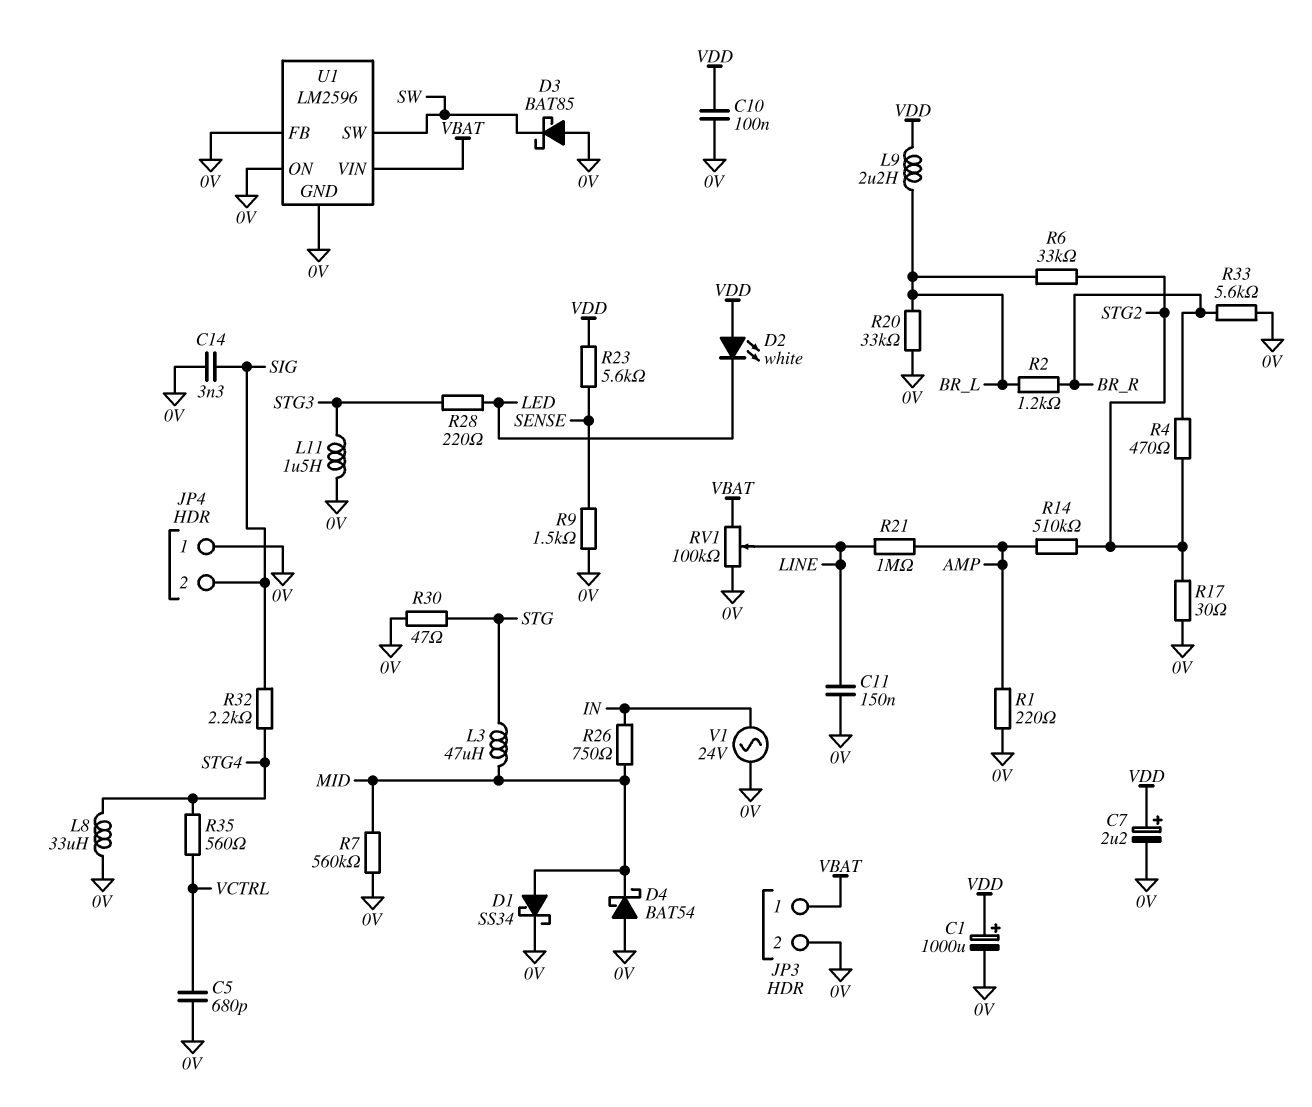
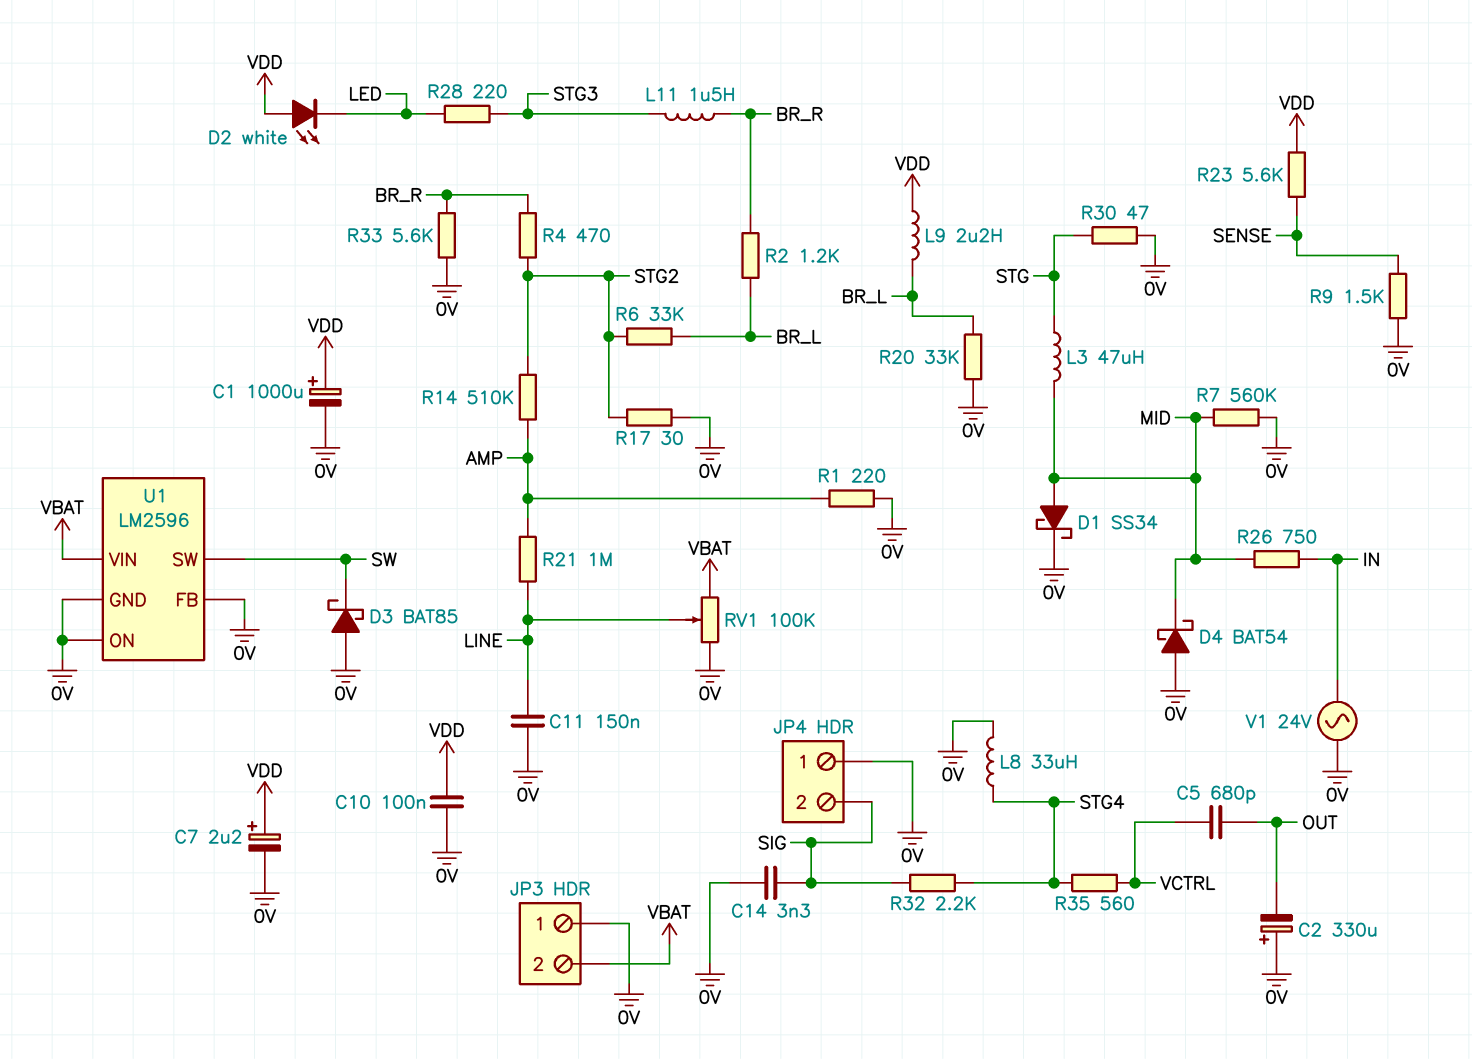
C2: none -> 330uF (plus 0V, minus OUT)
C5: 680pF (0V, VCTRL) -> 680pF (OUT, VCTRL)
JP3 pin 1: VBAT -> 0V
JP3 pin 2: 0V -> VBAT
L11: 1.5uH (0V, STG3) -> 1.5uH (BR_R, STG3)

